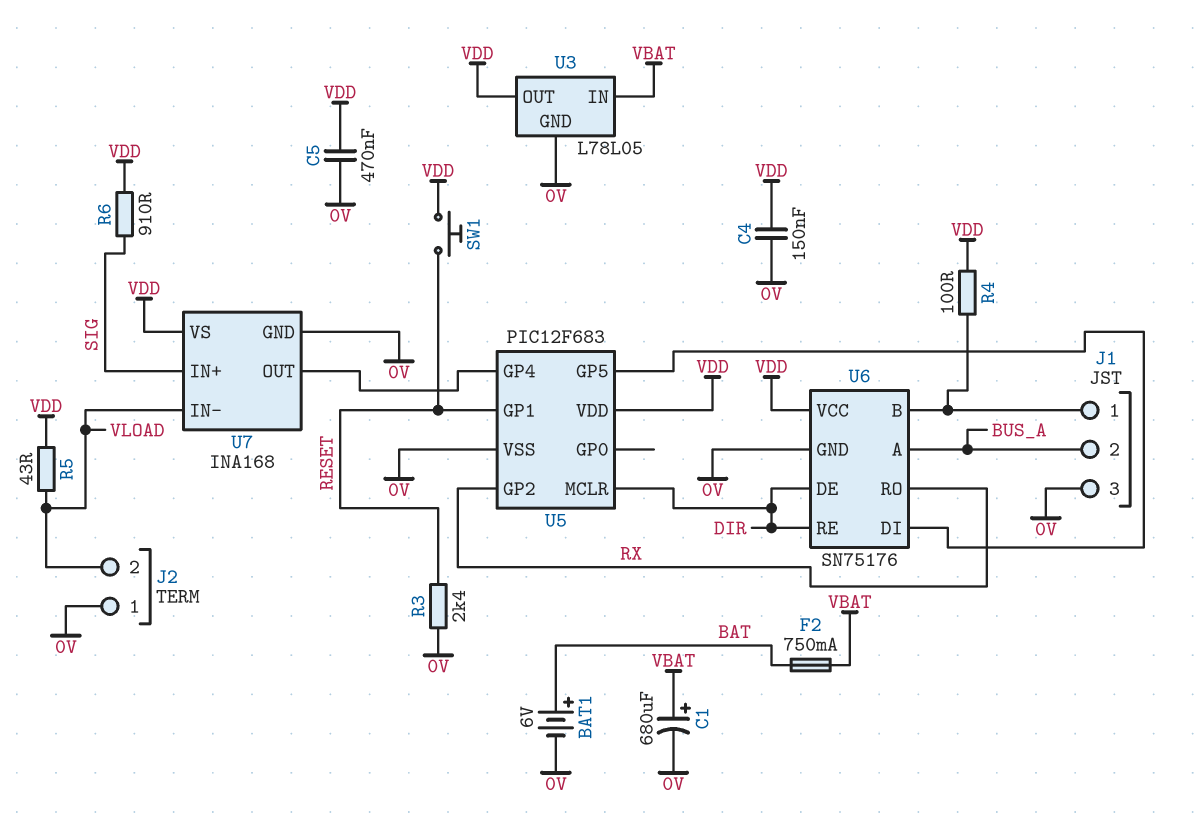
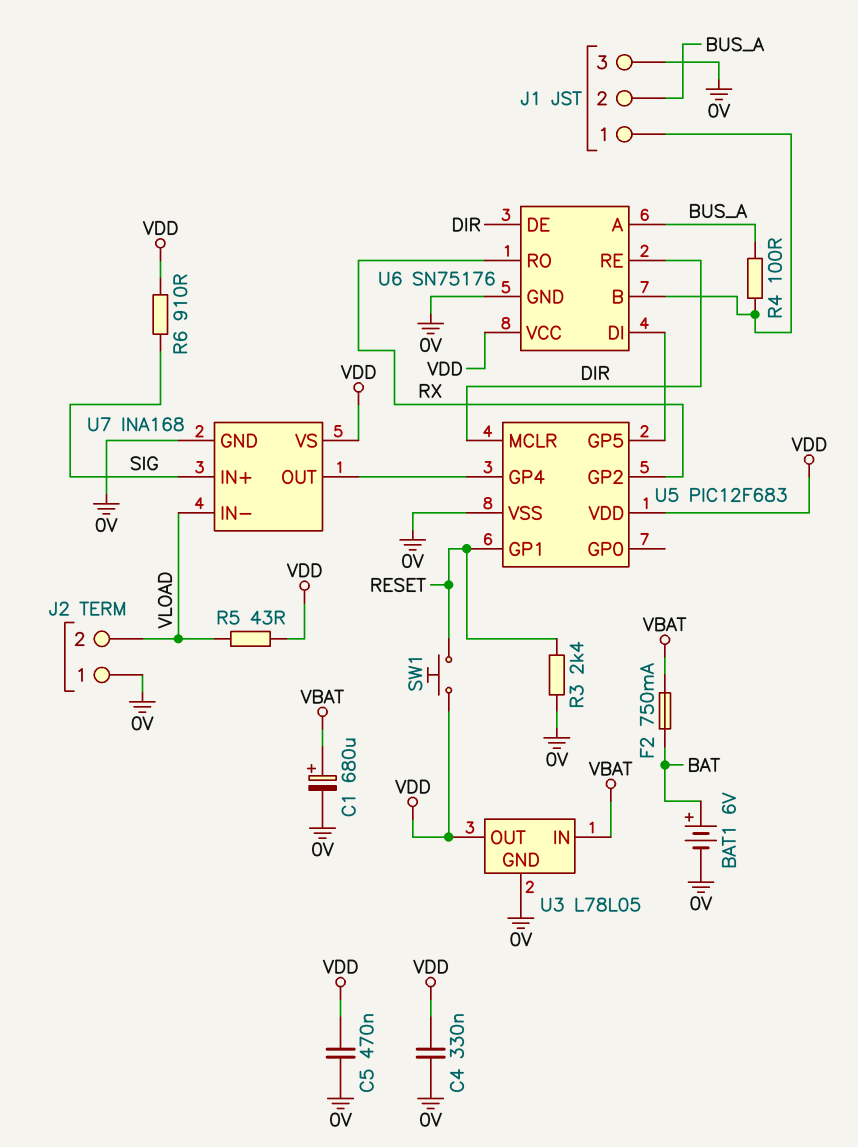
C4: 150nF (0V, VDD) -> 330nF (0V, VDD)
R4: 100 (J1/1, VDD) -> 100 (BUS_A, J1/1)

